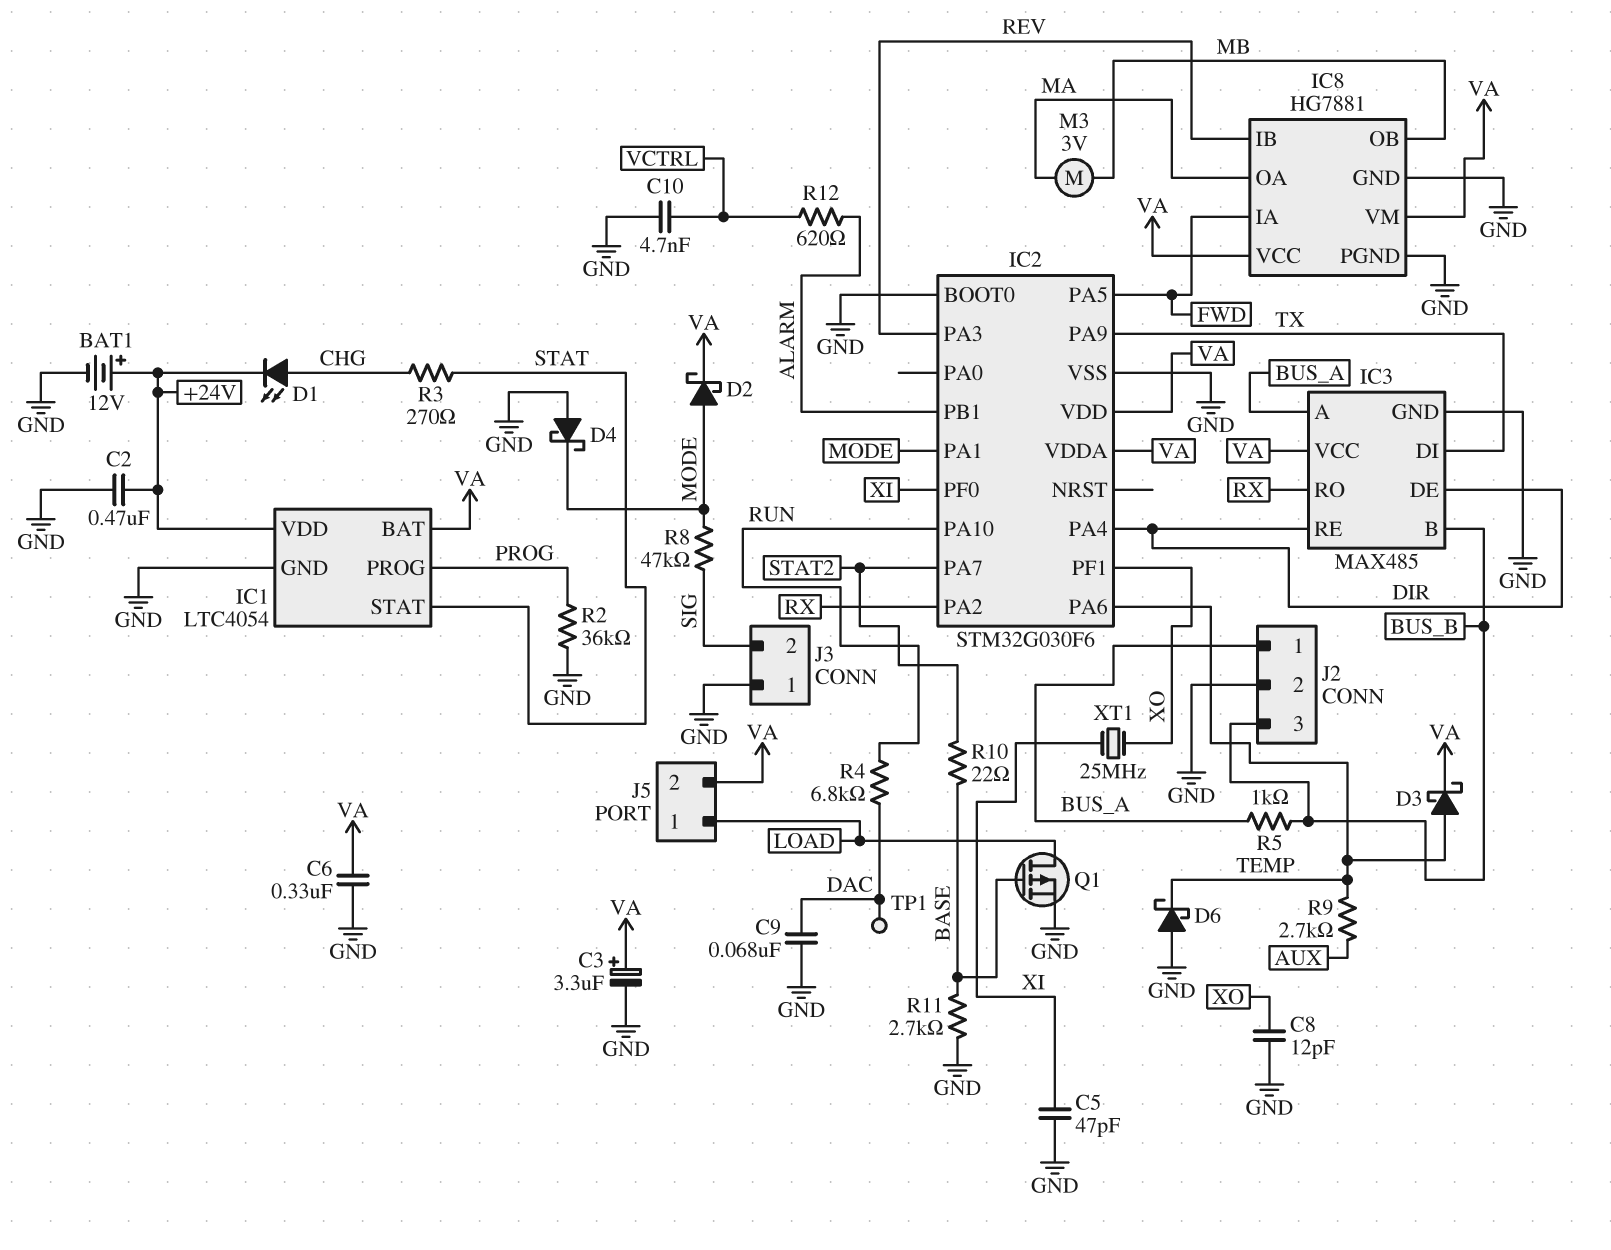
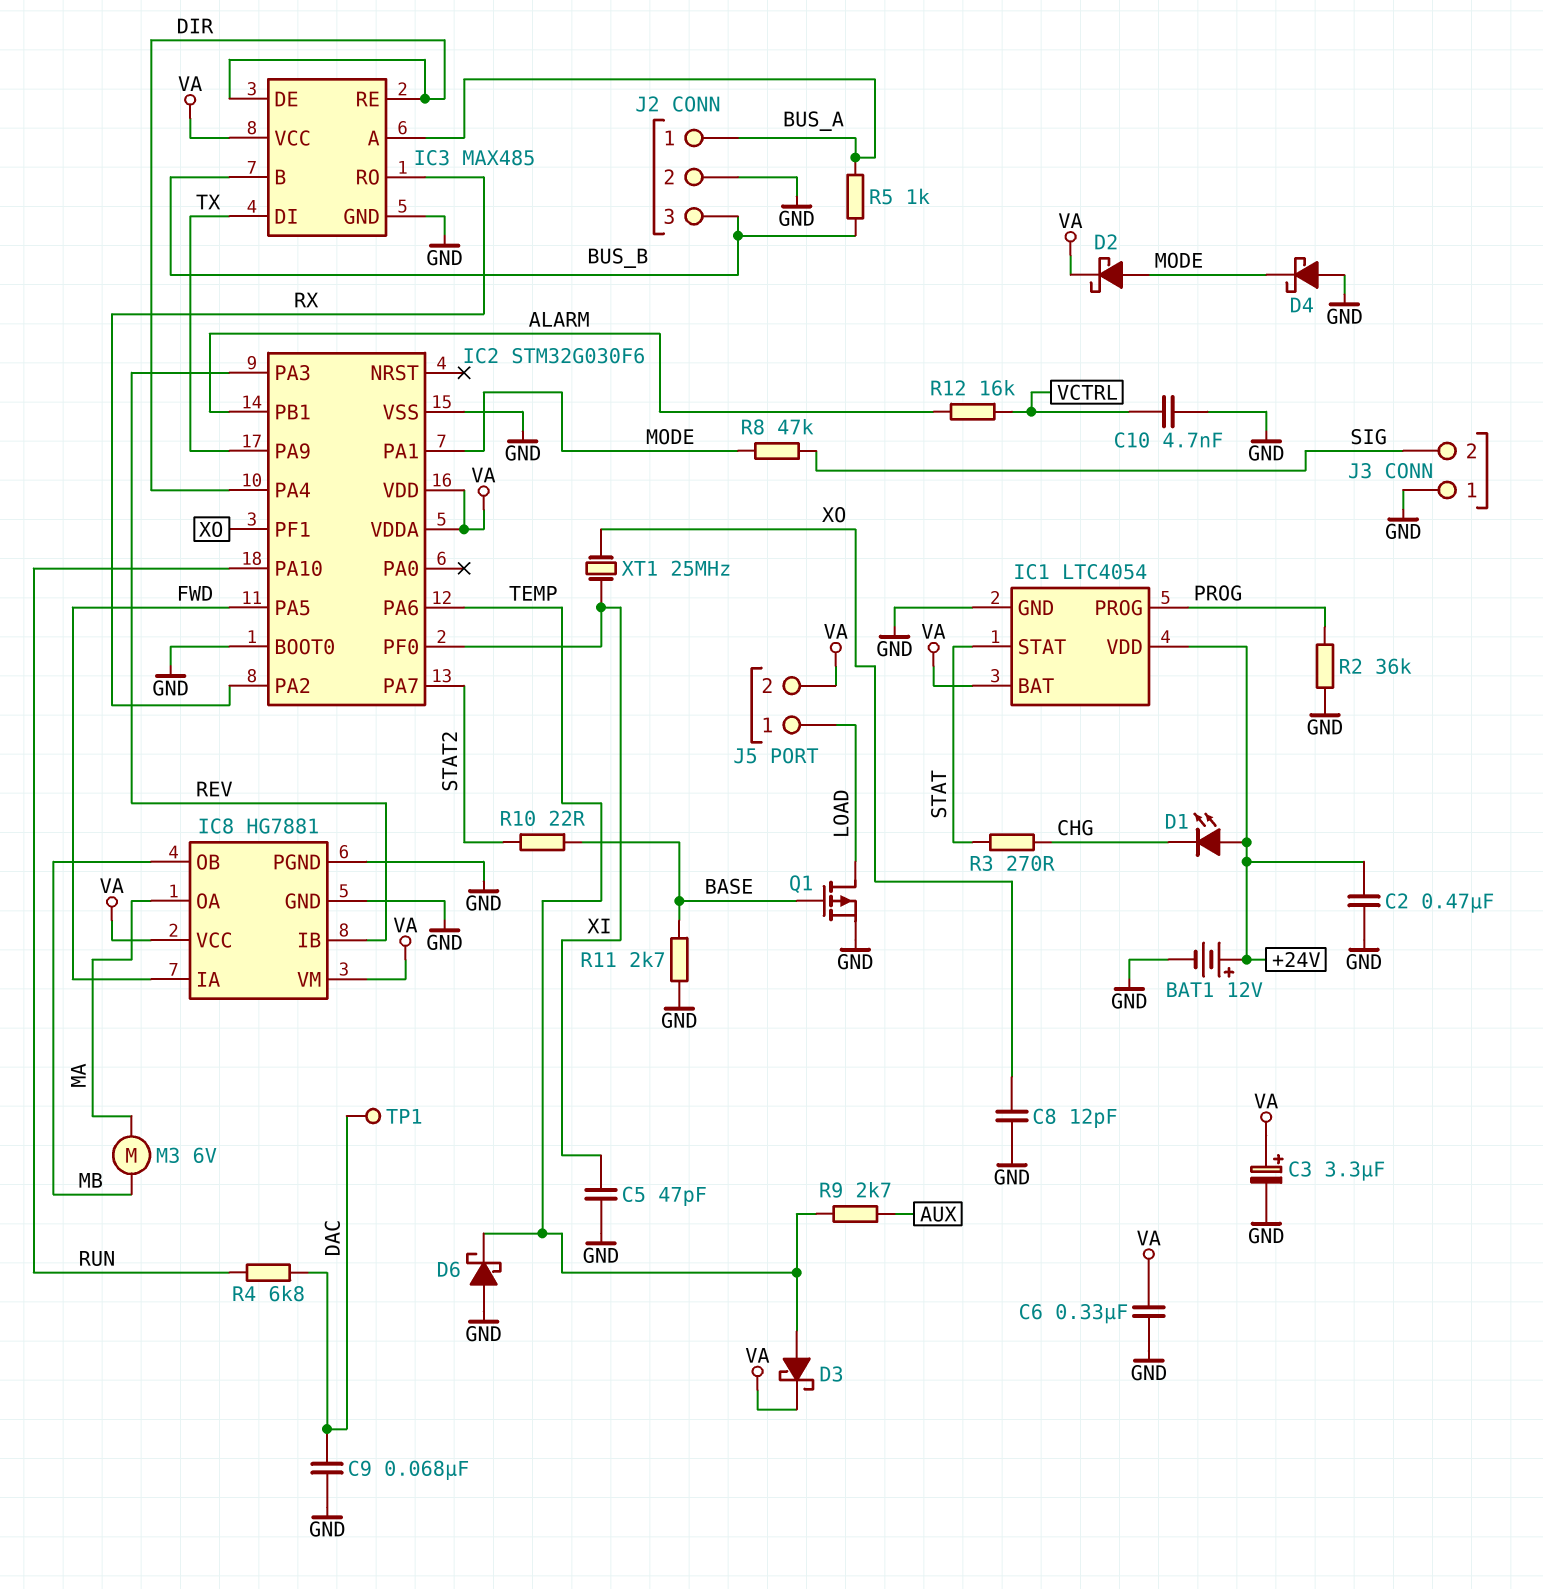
D1: LED (A CHG, K +24V) -> LED (A +24V, K CHG)
M3: motor 3V (MA, MB) -> motor 6V (MA, MB)
R12: 620 (ALARM, VCTRL) -> 16k (ALARM, VCTRL)

